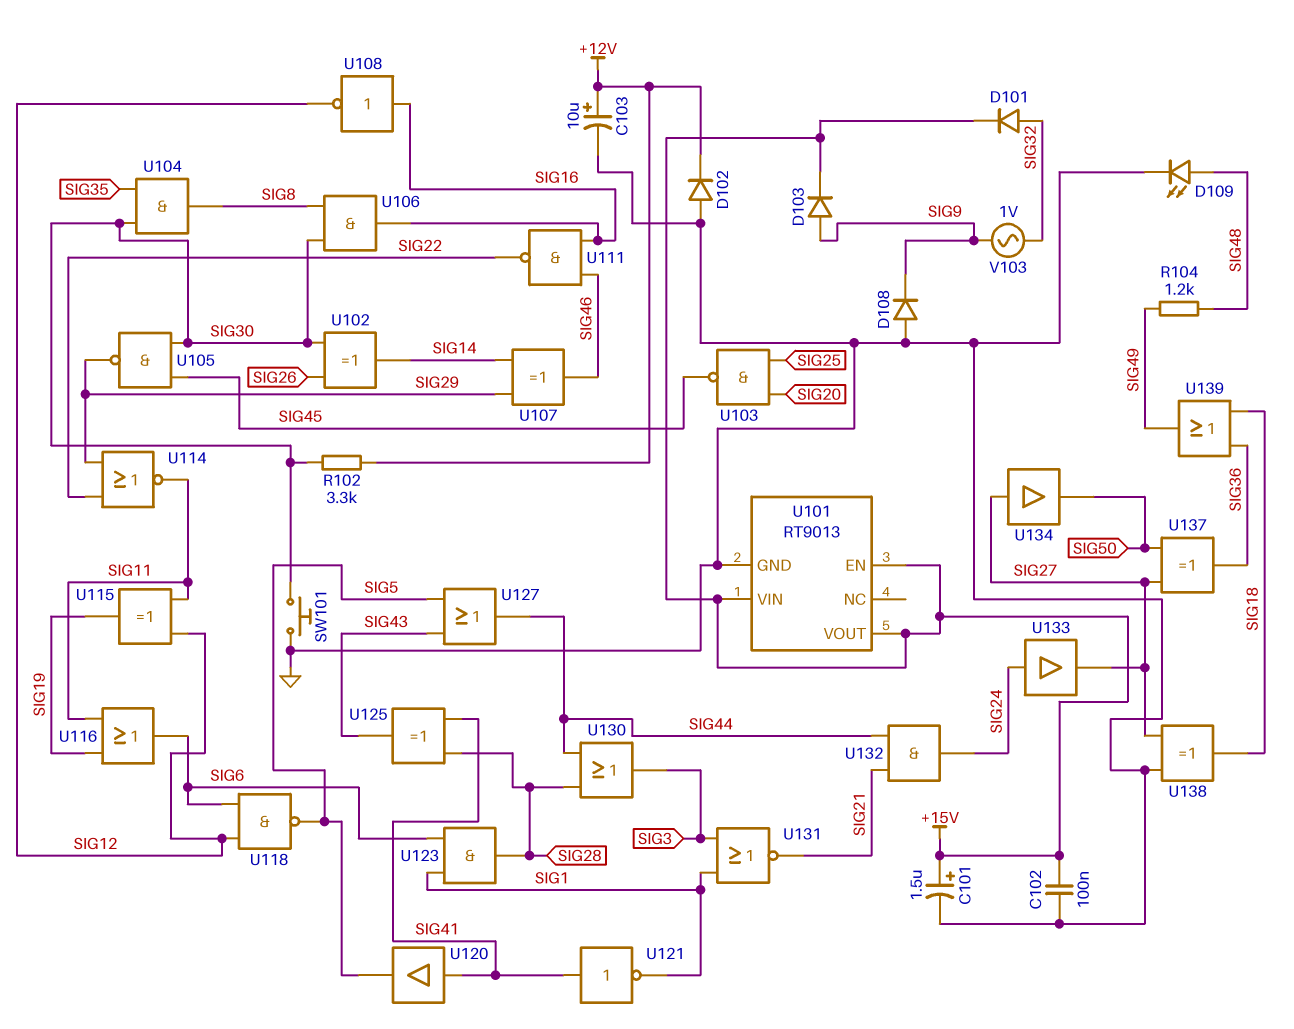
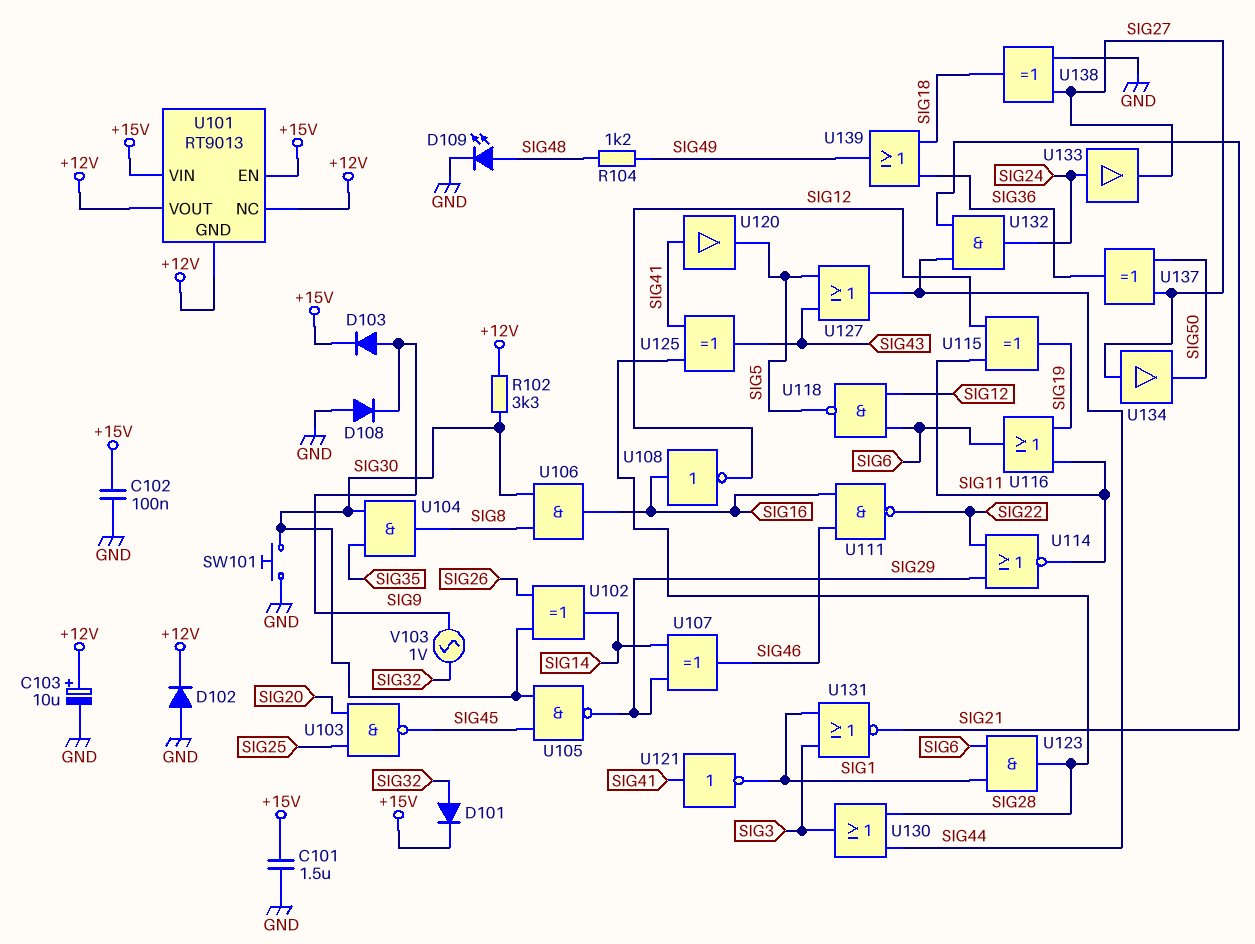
C101: 1.5uF (plus +15V, minus GND) -> 1.5uF (+15V, GND)
U101 pin GND: GND -> +12V
U101 pin NC: none -> +12V
U101 pin VOUT: +15V -> +12V

